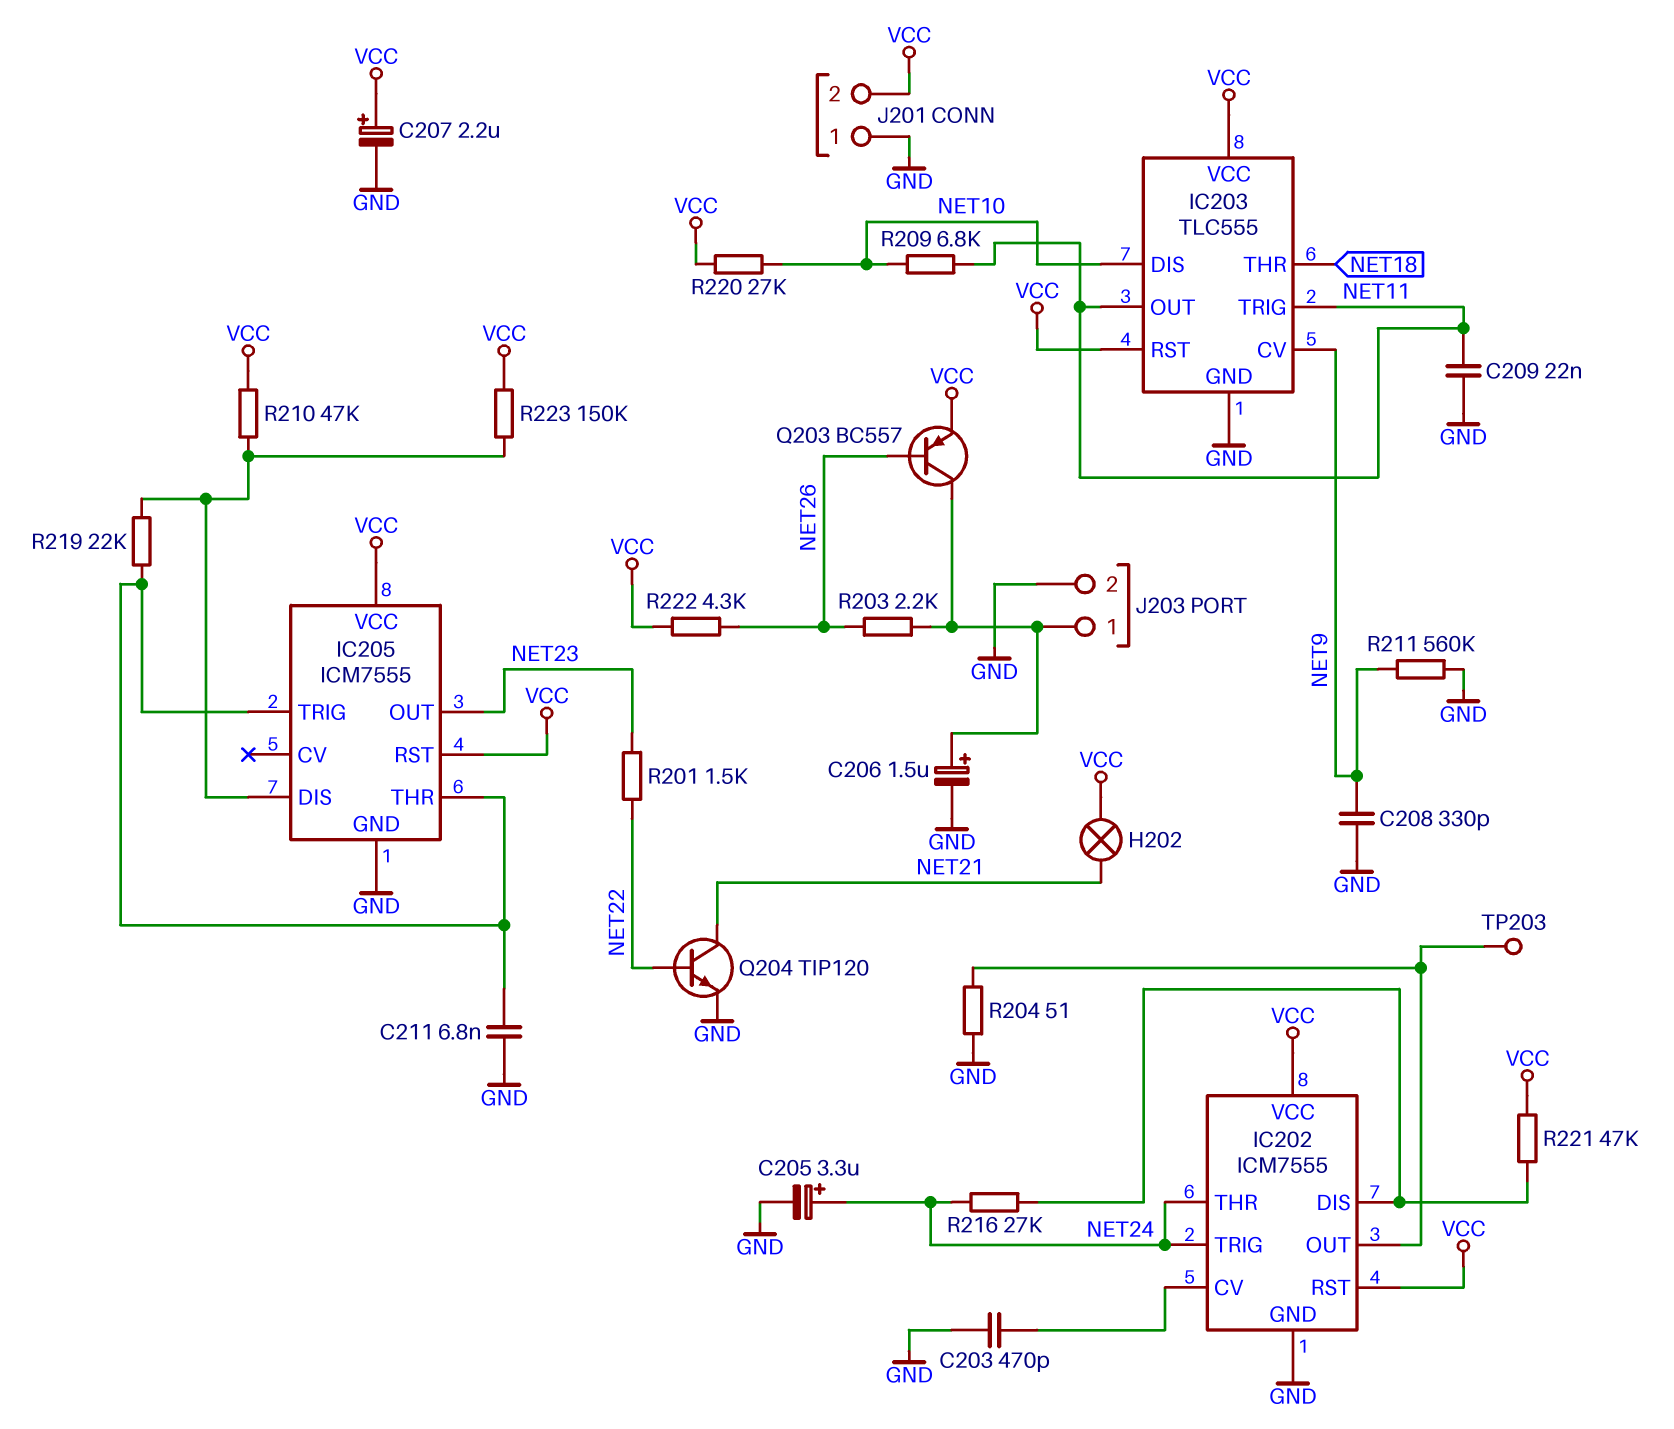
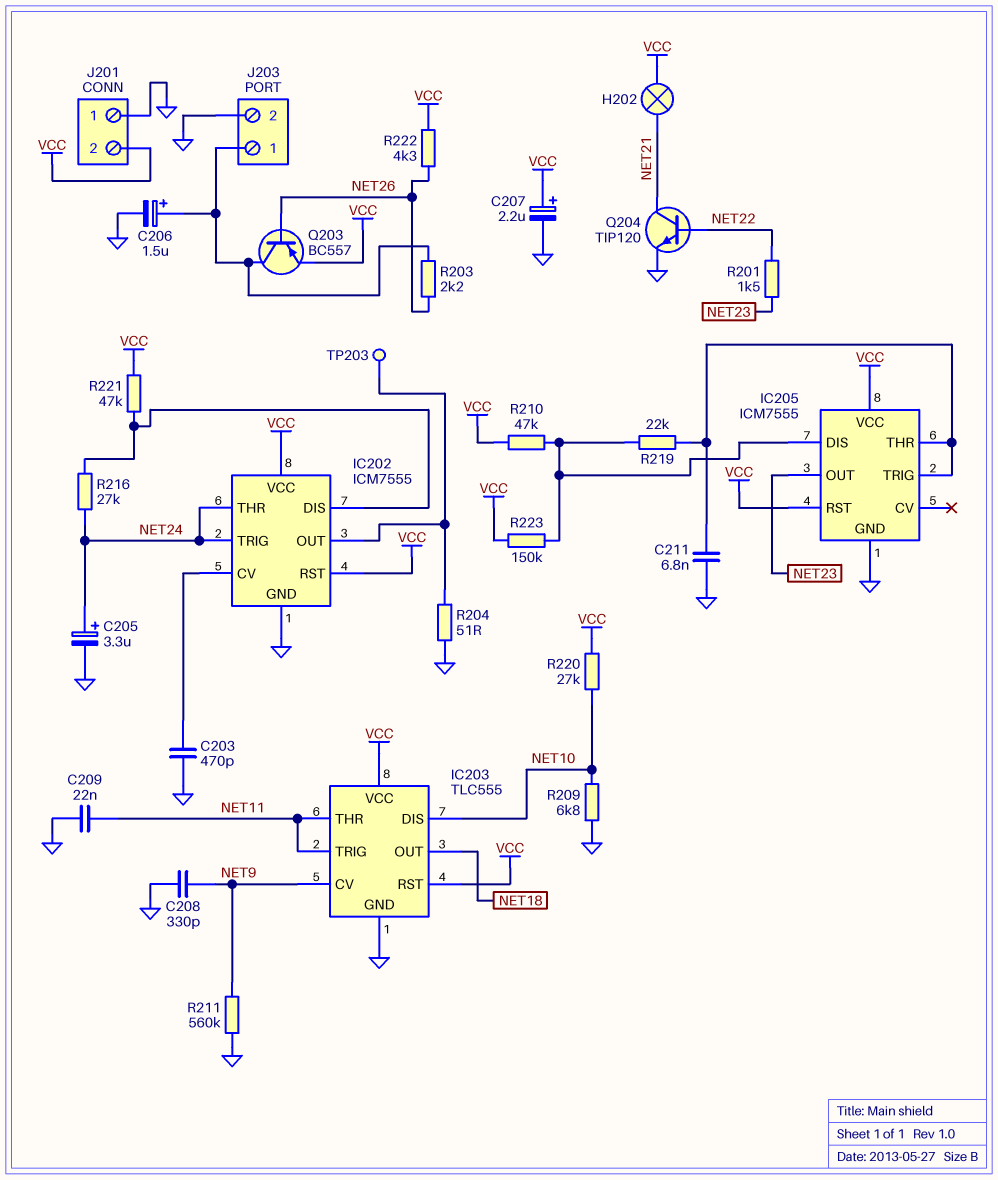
IC203 pin OUT: NET11 -> NET18
IC203 pin THR: NET18 -> NET11
R209: 6.8k (NET10, NET11) -> 6.8k (GND, NET10)

